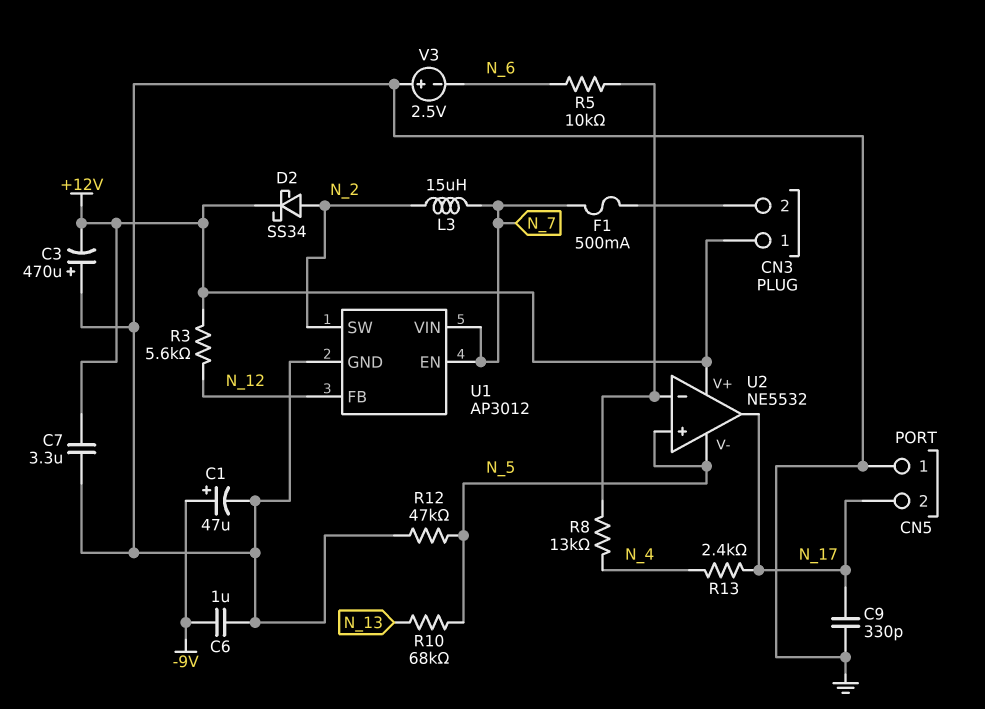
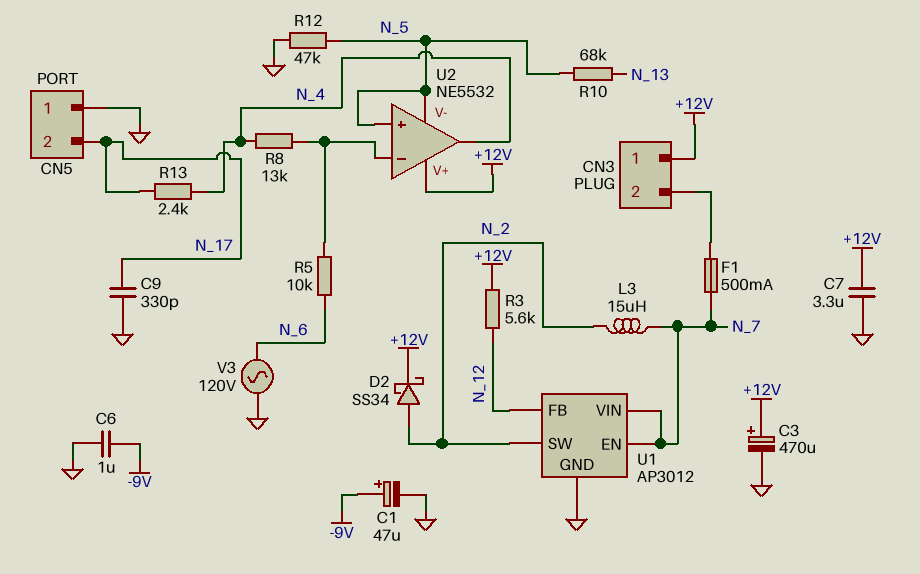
C3: 470uF (plus GND, minus +12V) -> 470uF (plus +12V, minus GND)
U2 pin out: N_17 -> N_4
V3: 2.5V (plus GND, minus N_6) -> AC 120V (GND, N_6)

